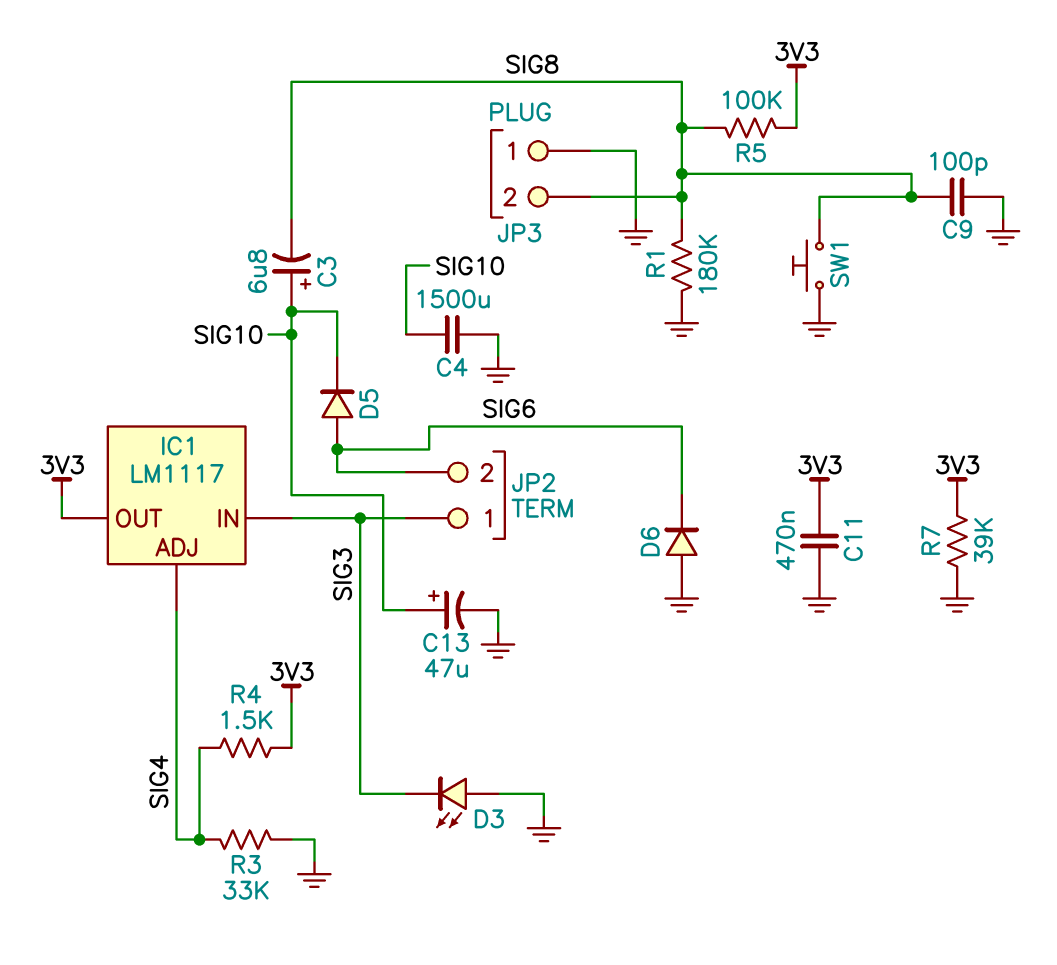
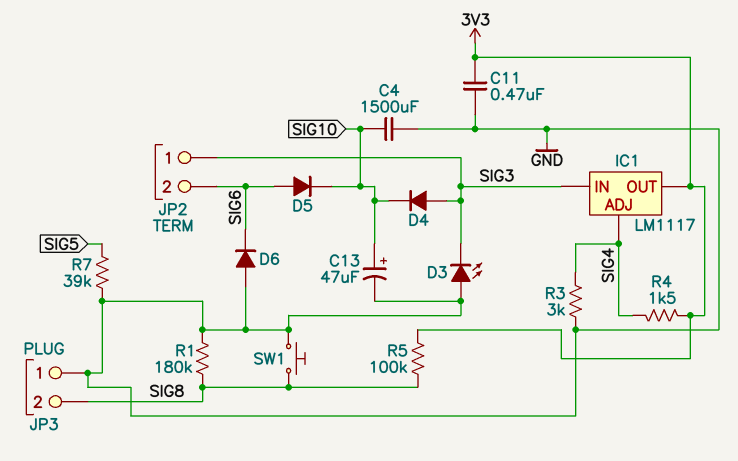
C3: 6.8uF (plus SIG10, minus SIG8) -> none
C9: 100pF (GND, SIG8) -> none
D4: none -> diode (A SIG3, K SIG10)
R3: 33k (GND, SIG4) -> 3k (GND, SIG4)
R7: 39k (3V3, GND) -> 39k (GND, SIG5)

